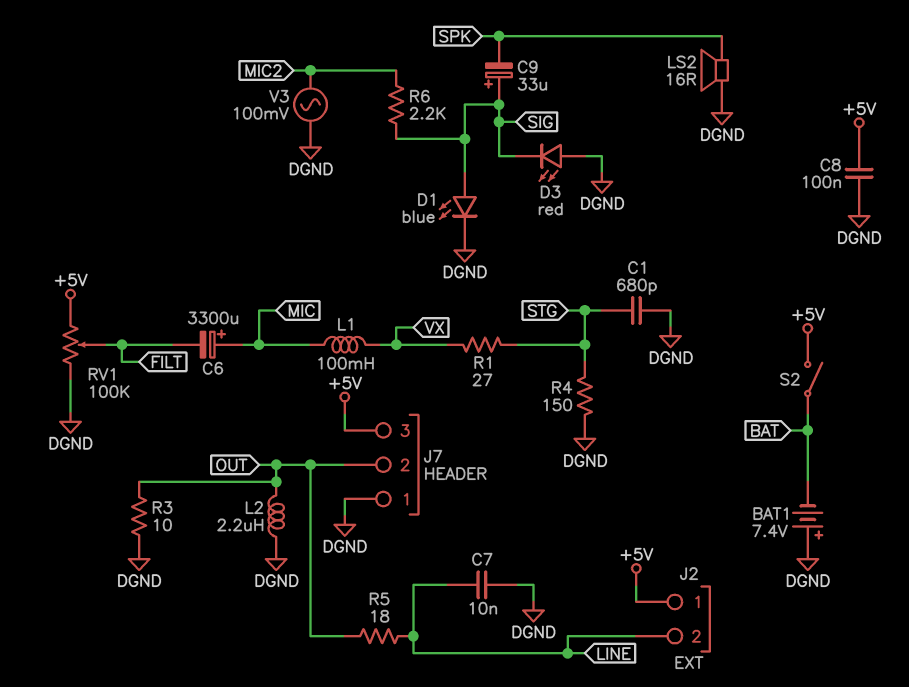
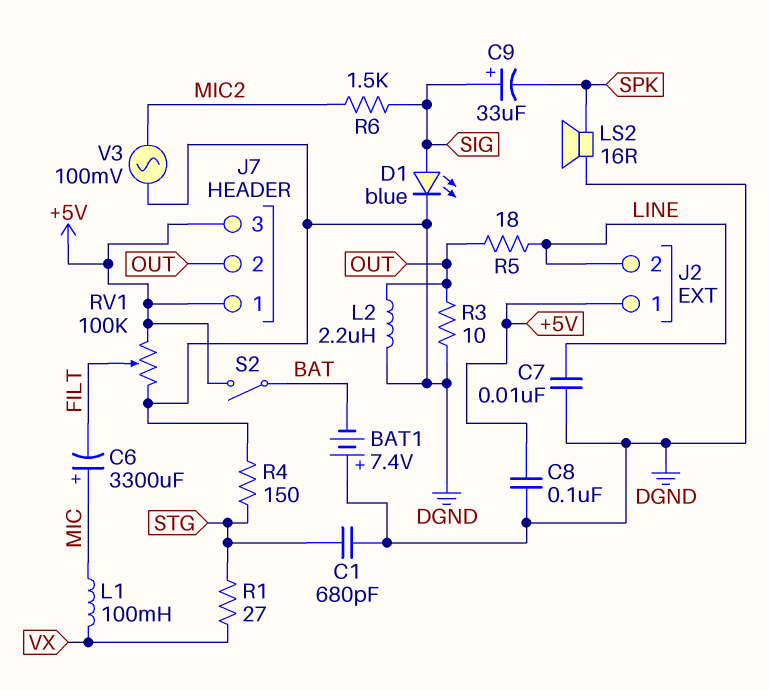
D3: LED red (A DGND, K SIG) -> none
J7 pin 1: DGND -> +5V
R6: 2.2k (MIC2, SIG) -> 1.5k (MIC2, SIG)

